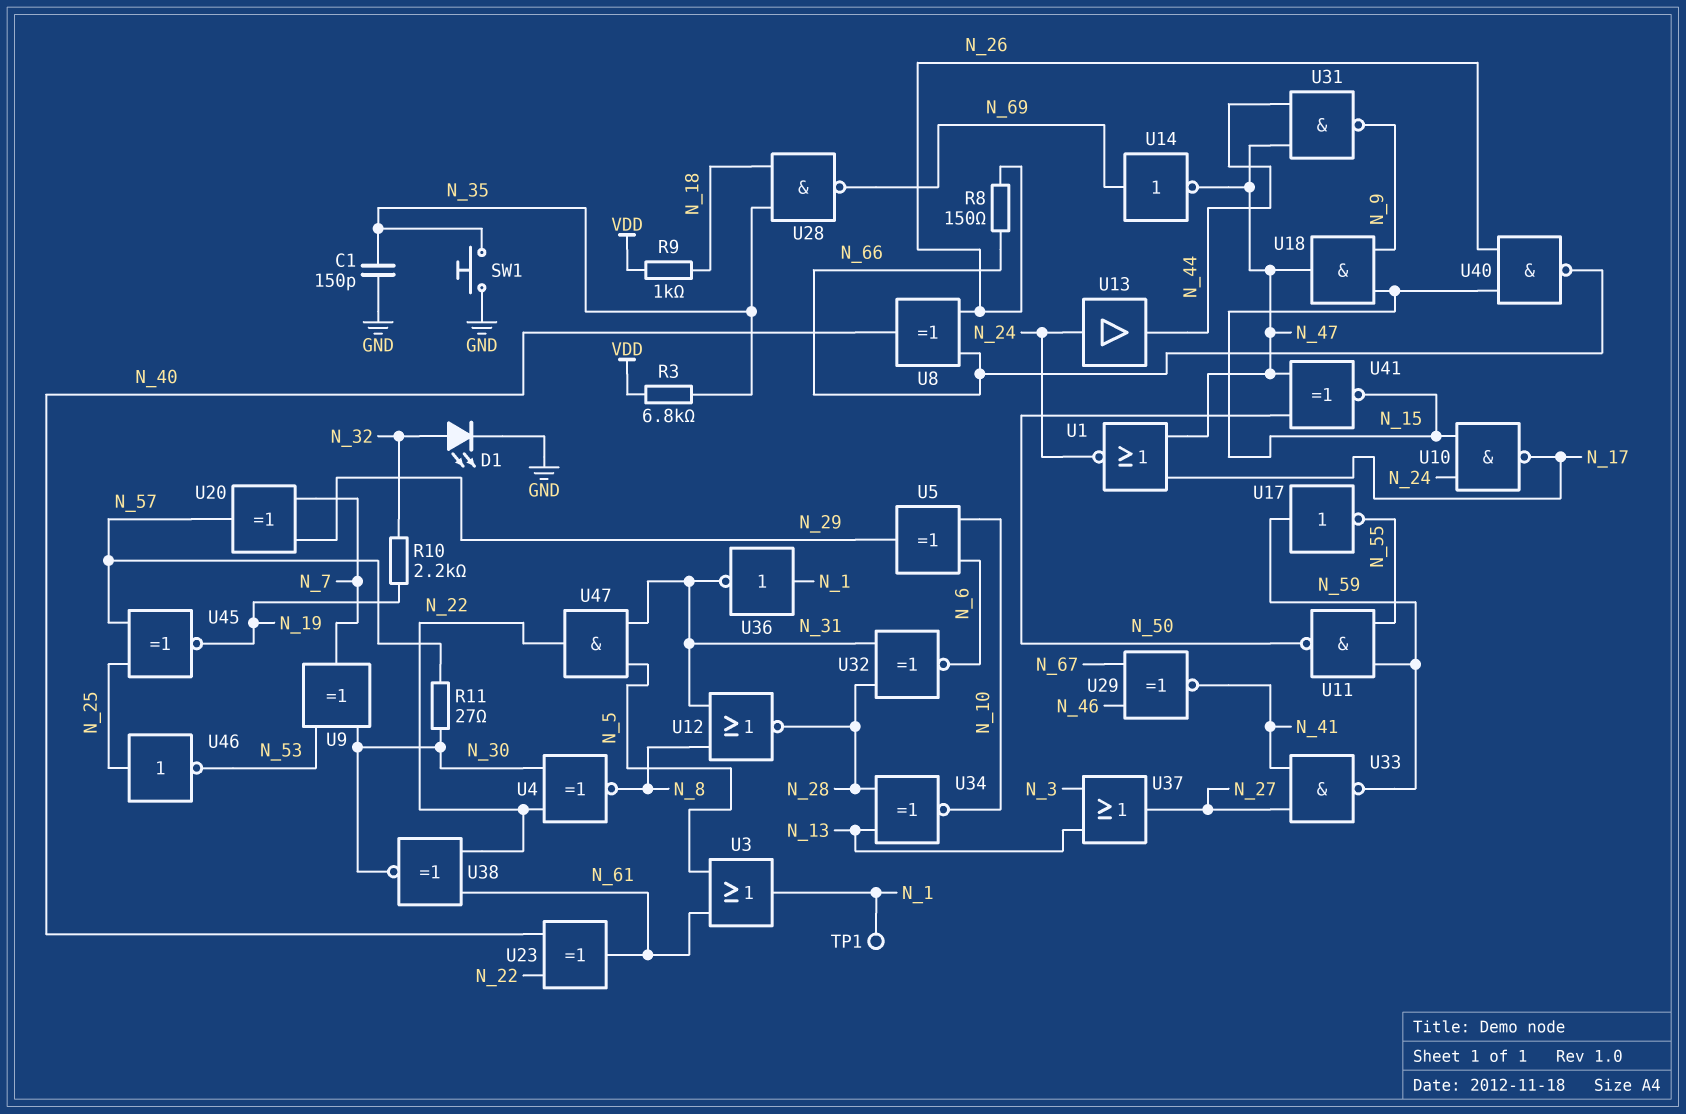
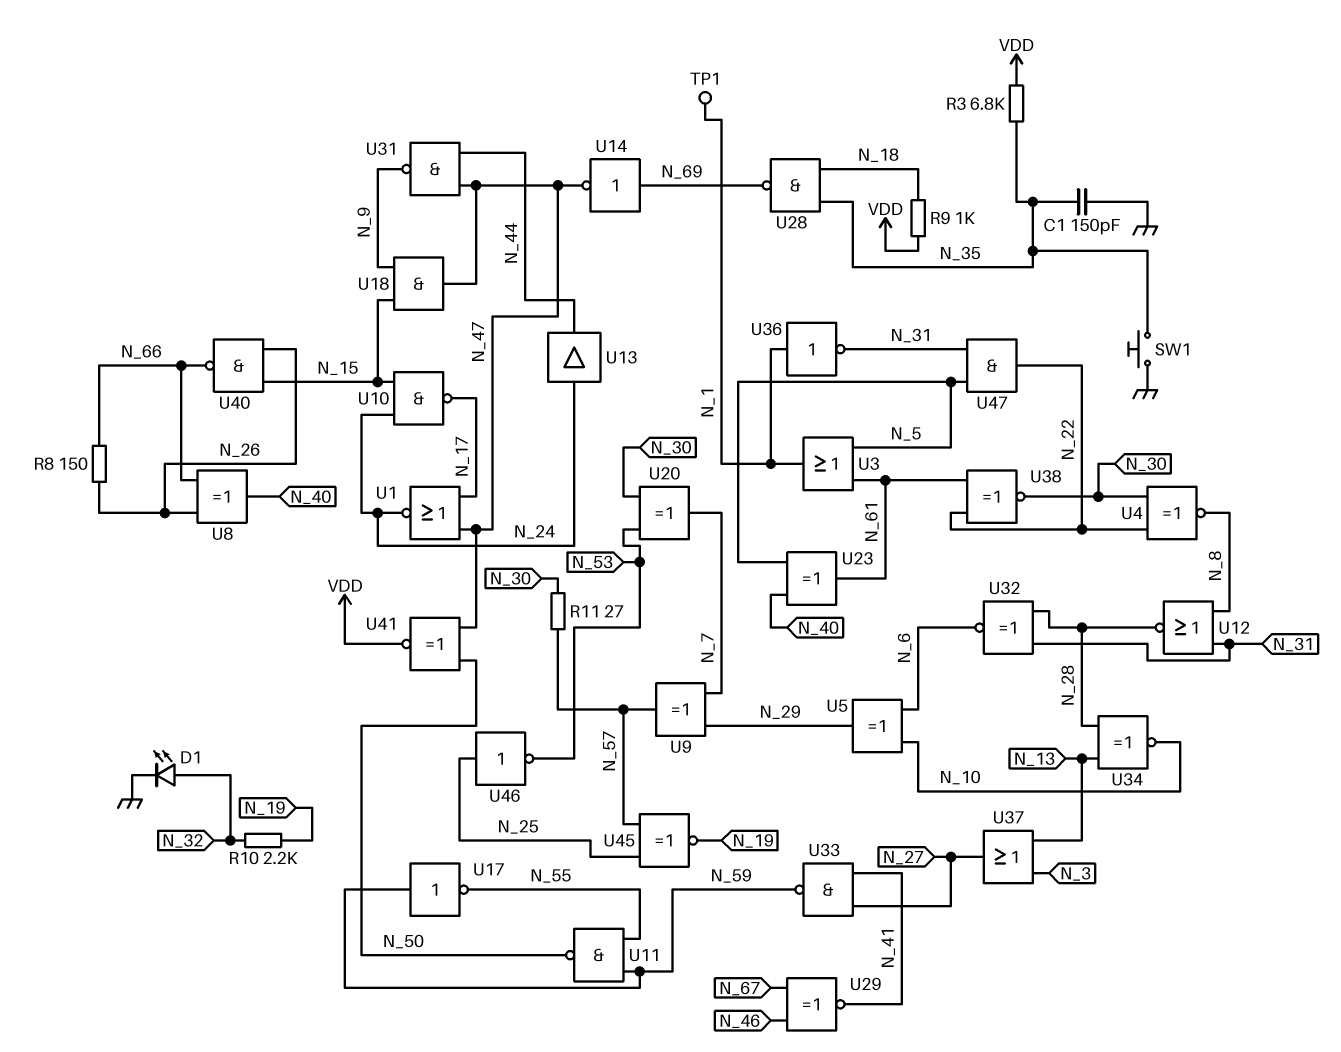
U9: XOR (in N_30, in N_53, out N_7) -> XOR (in N_7, in N_29, out N_57)
U20: XOR (in N_7, in N_29, out N_57) -> XOR (in N_30, in N_53, out N_7)
U23: XOR (in N_22, in N_40, out N_61) -> XOR (in N_5, in N_40, out N_61)
U41: XNOR (in N_47, in N_50, out N_15) -> XNOR (in N_47, in N_50, out VDD)

